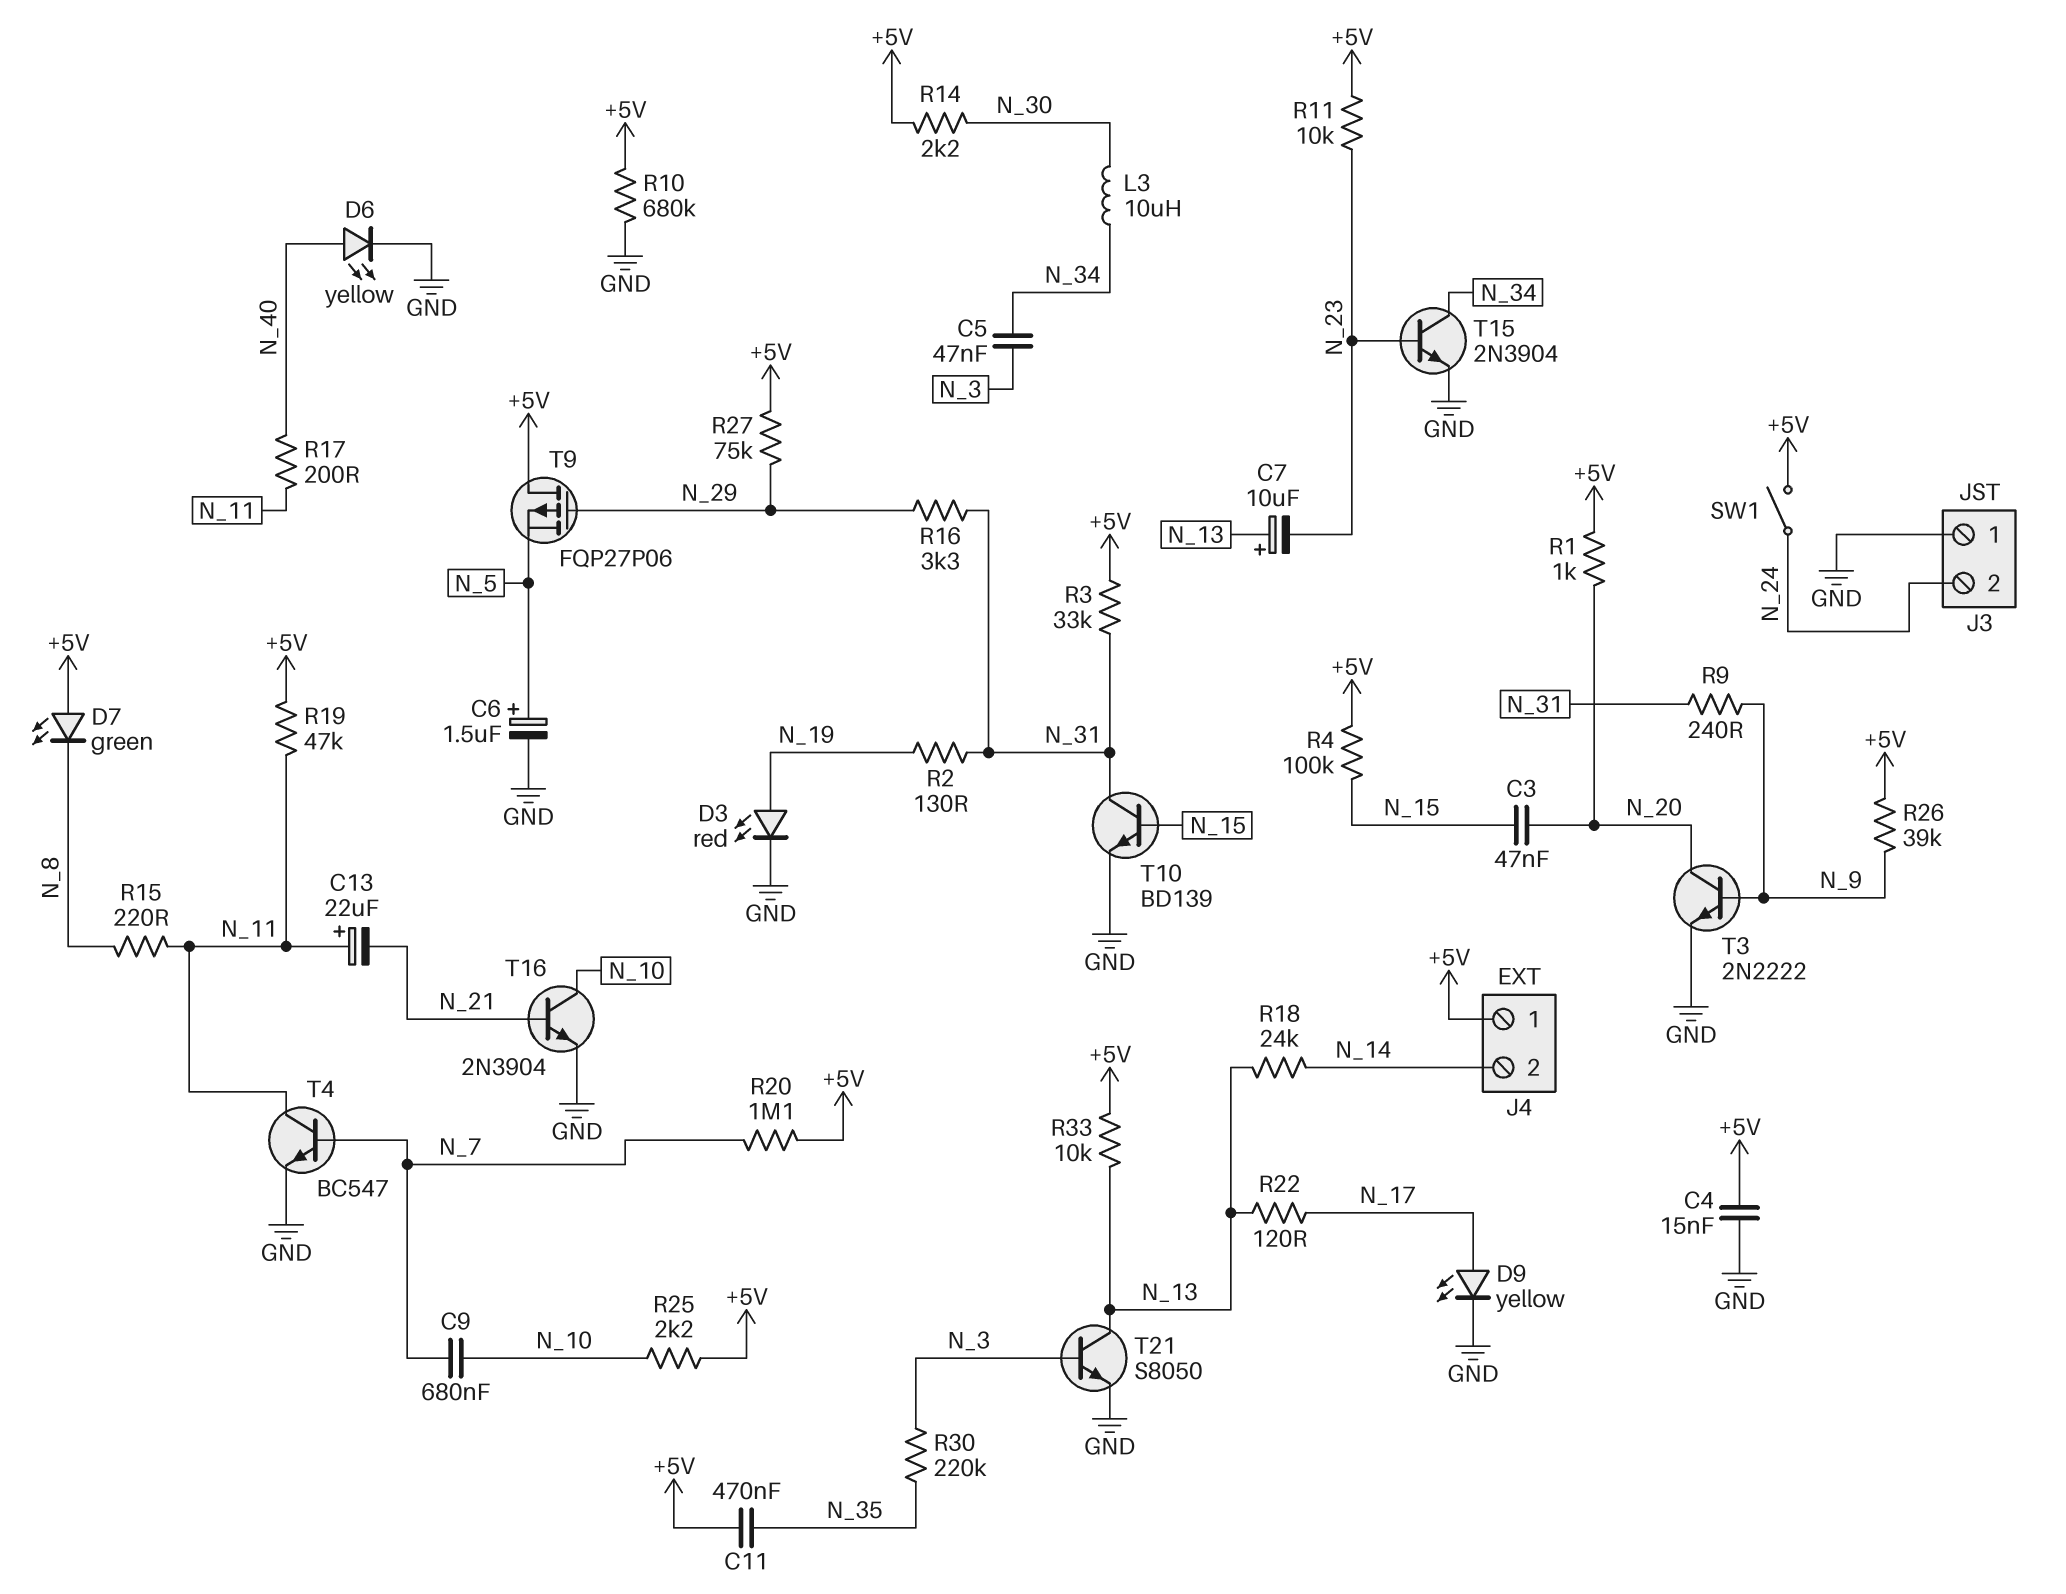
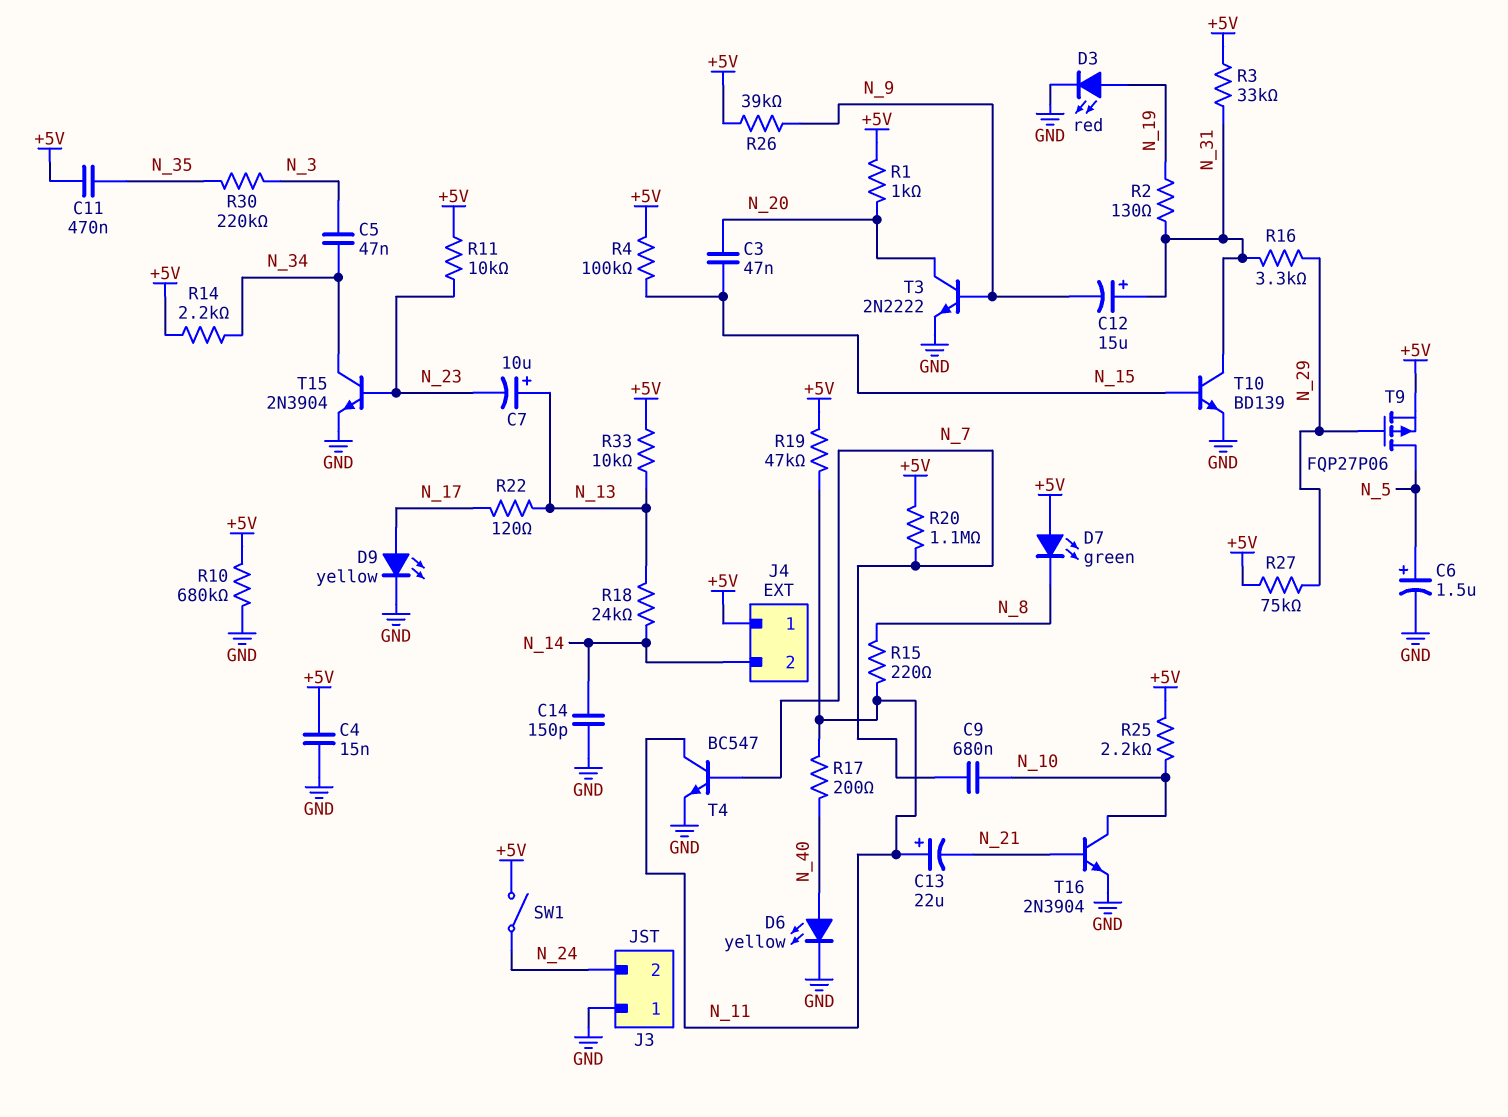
C12: none -> 15uF (plus N_31, minus N_9)
C14: none -> 150pF (GND, N_14)
L3: 10uH (N_30, N_34) -> none
R9: 240 (N_9, N_31) -> none
R14: 2.2k (+5V, N_30) -> 2.2k (+5V, N_34)
T9: PMOS FQP27P06 (G N_29, D +5V, S N_5) -> PMOS FQP27P06 (G N_29, D N_5, S +5V)
T21: NPN S8050 (B N_3, C N_13, E GND) -> none

